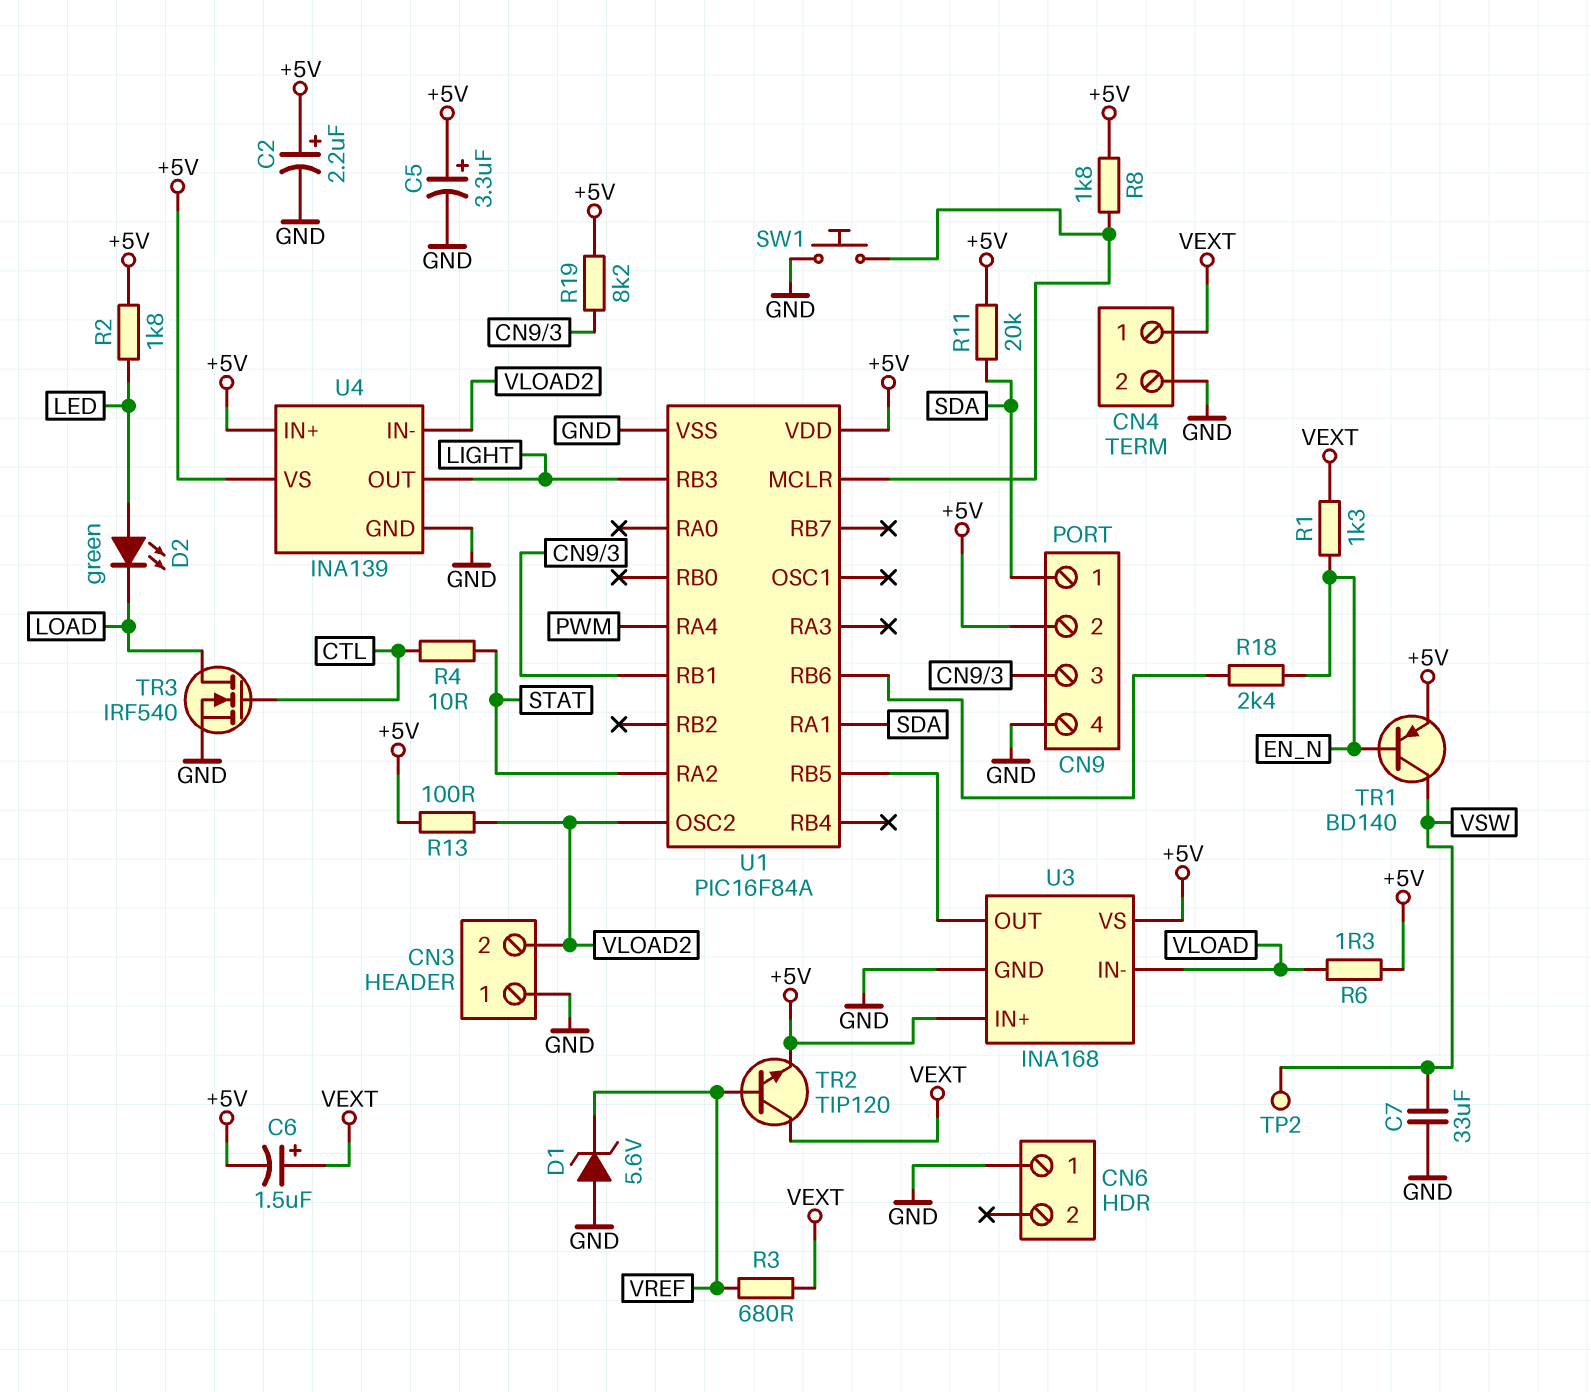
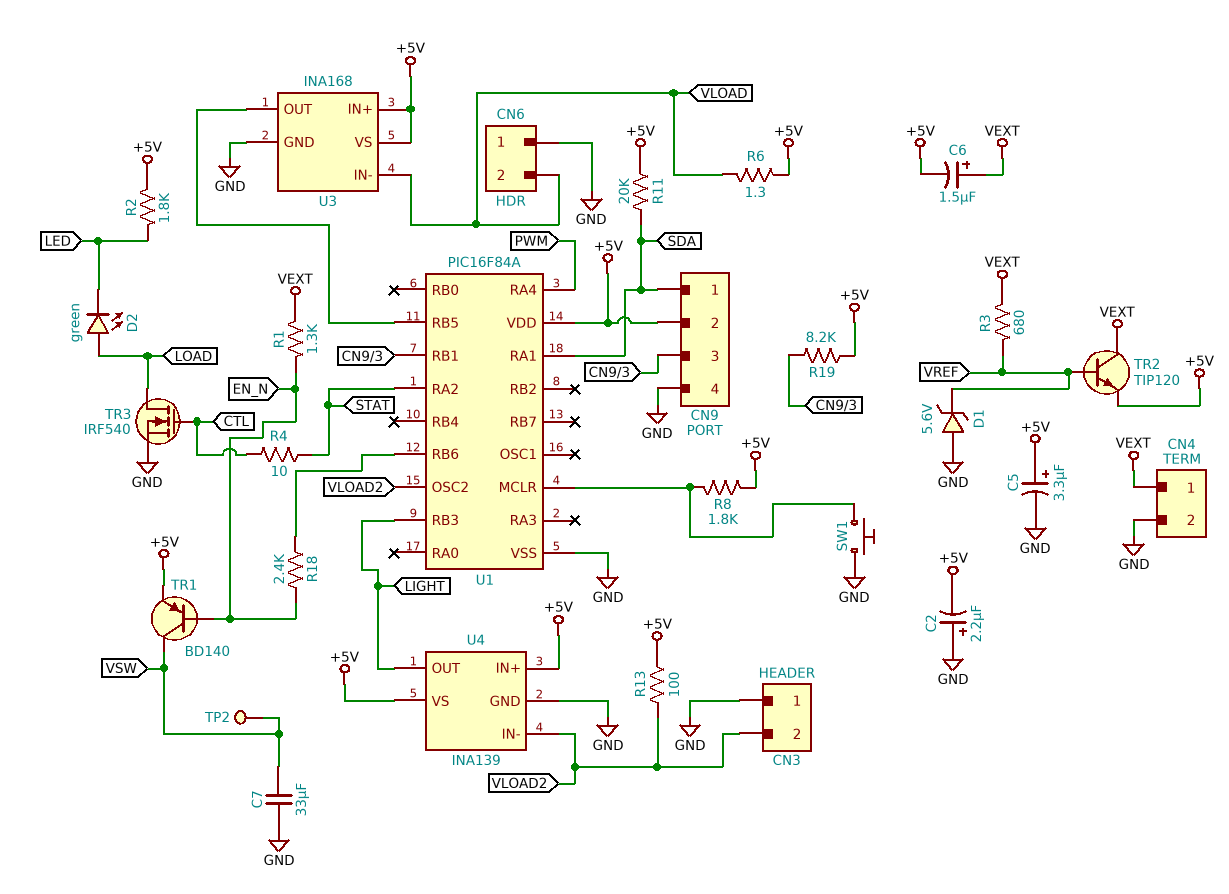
C2: 2.2uF (plus +5V, minus GND) -> 2.2uF (plus GND, minus +5V)
CN6 pin 2: none -> VLOAD
D2: LED green (A LED, K LOAD) -> LED green (A LOAD, K LED)

